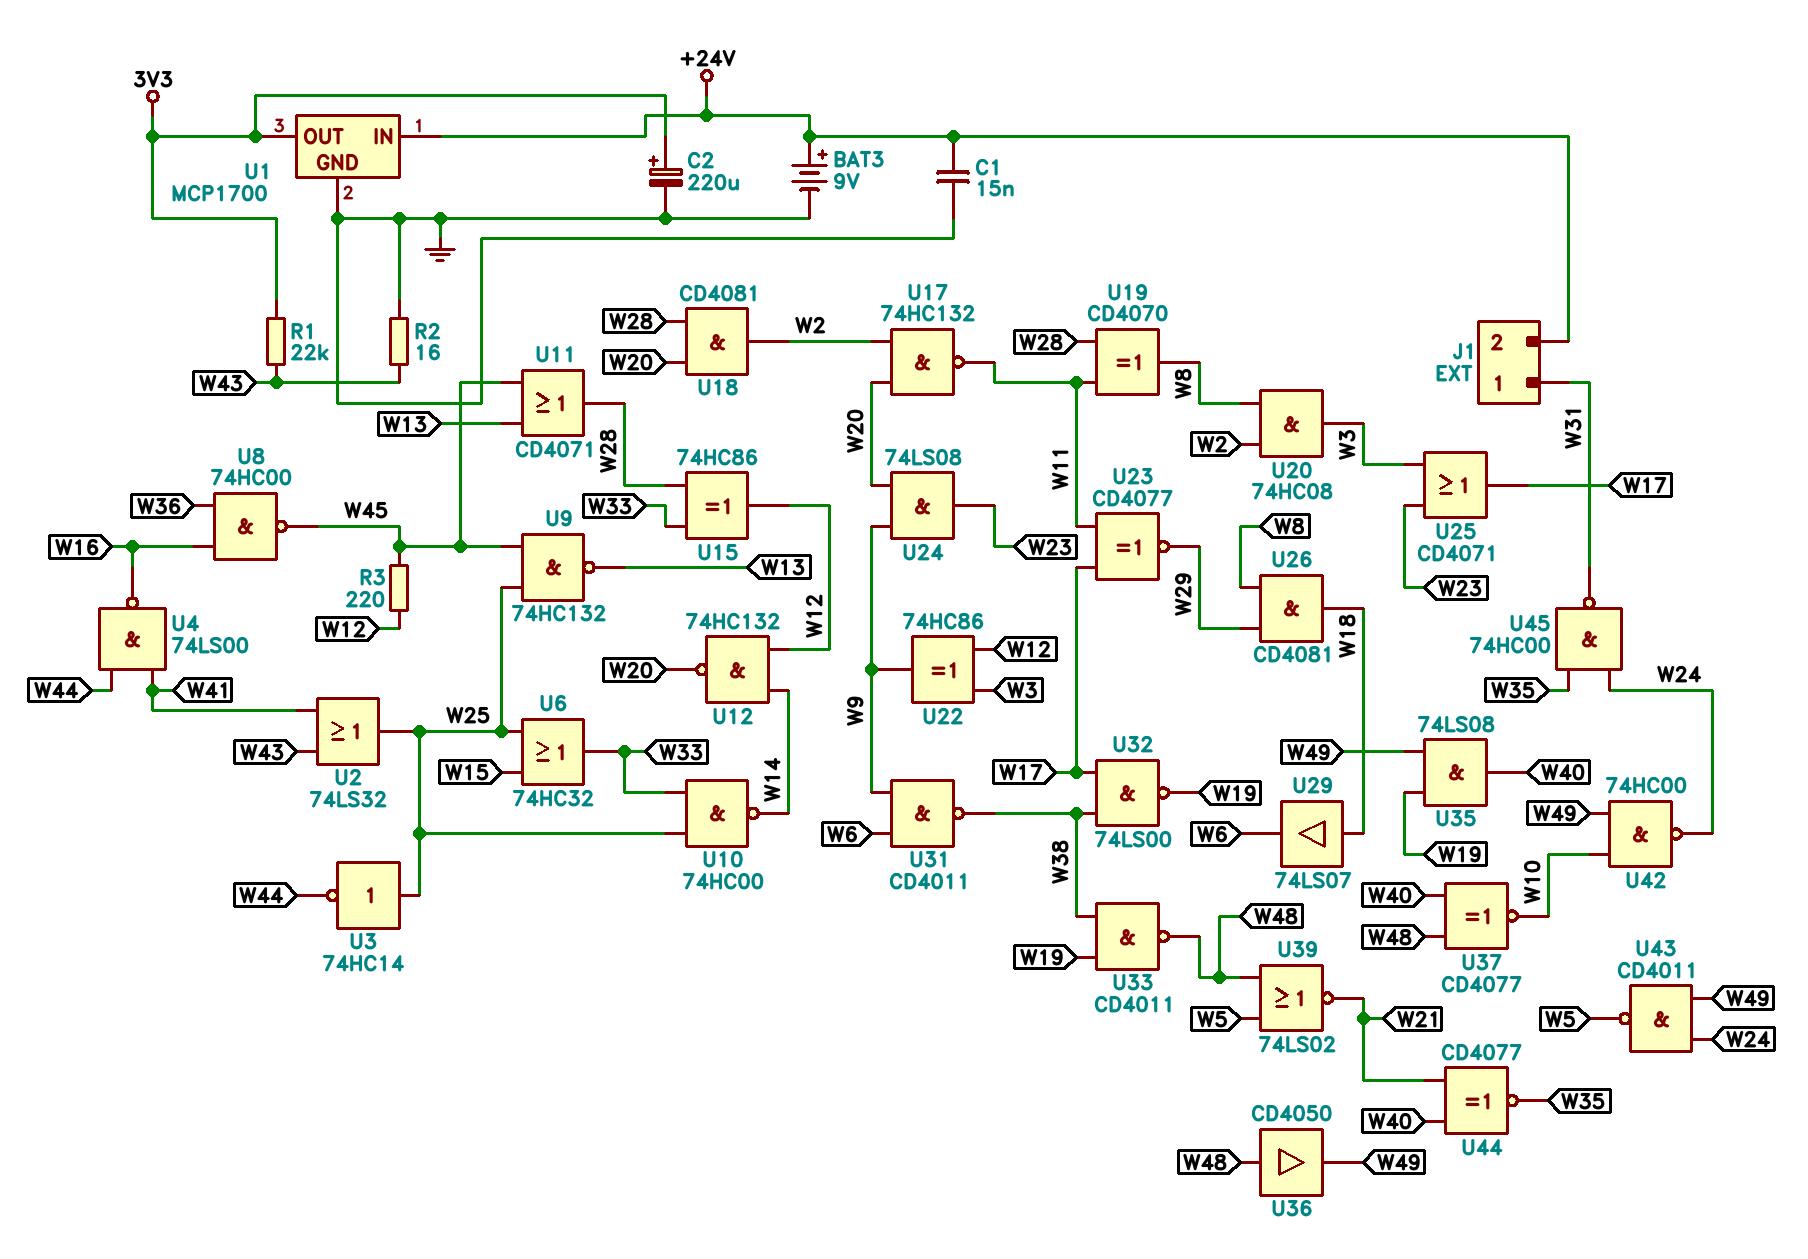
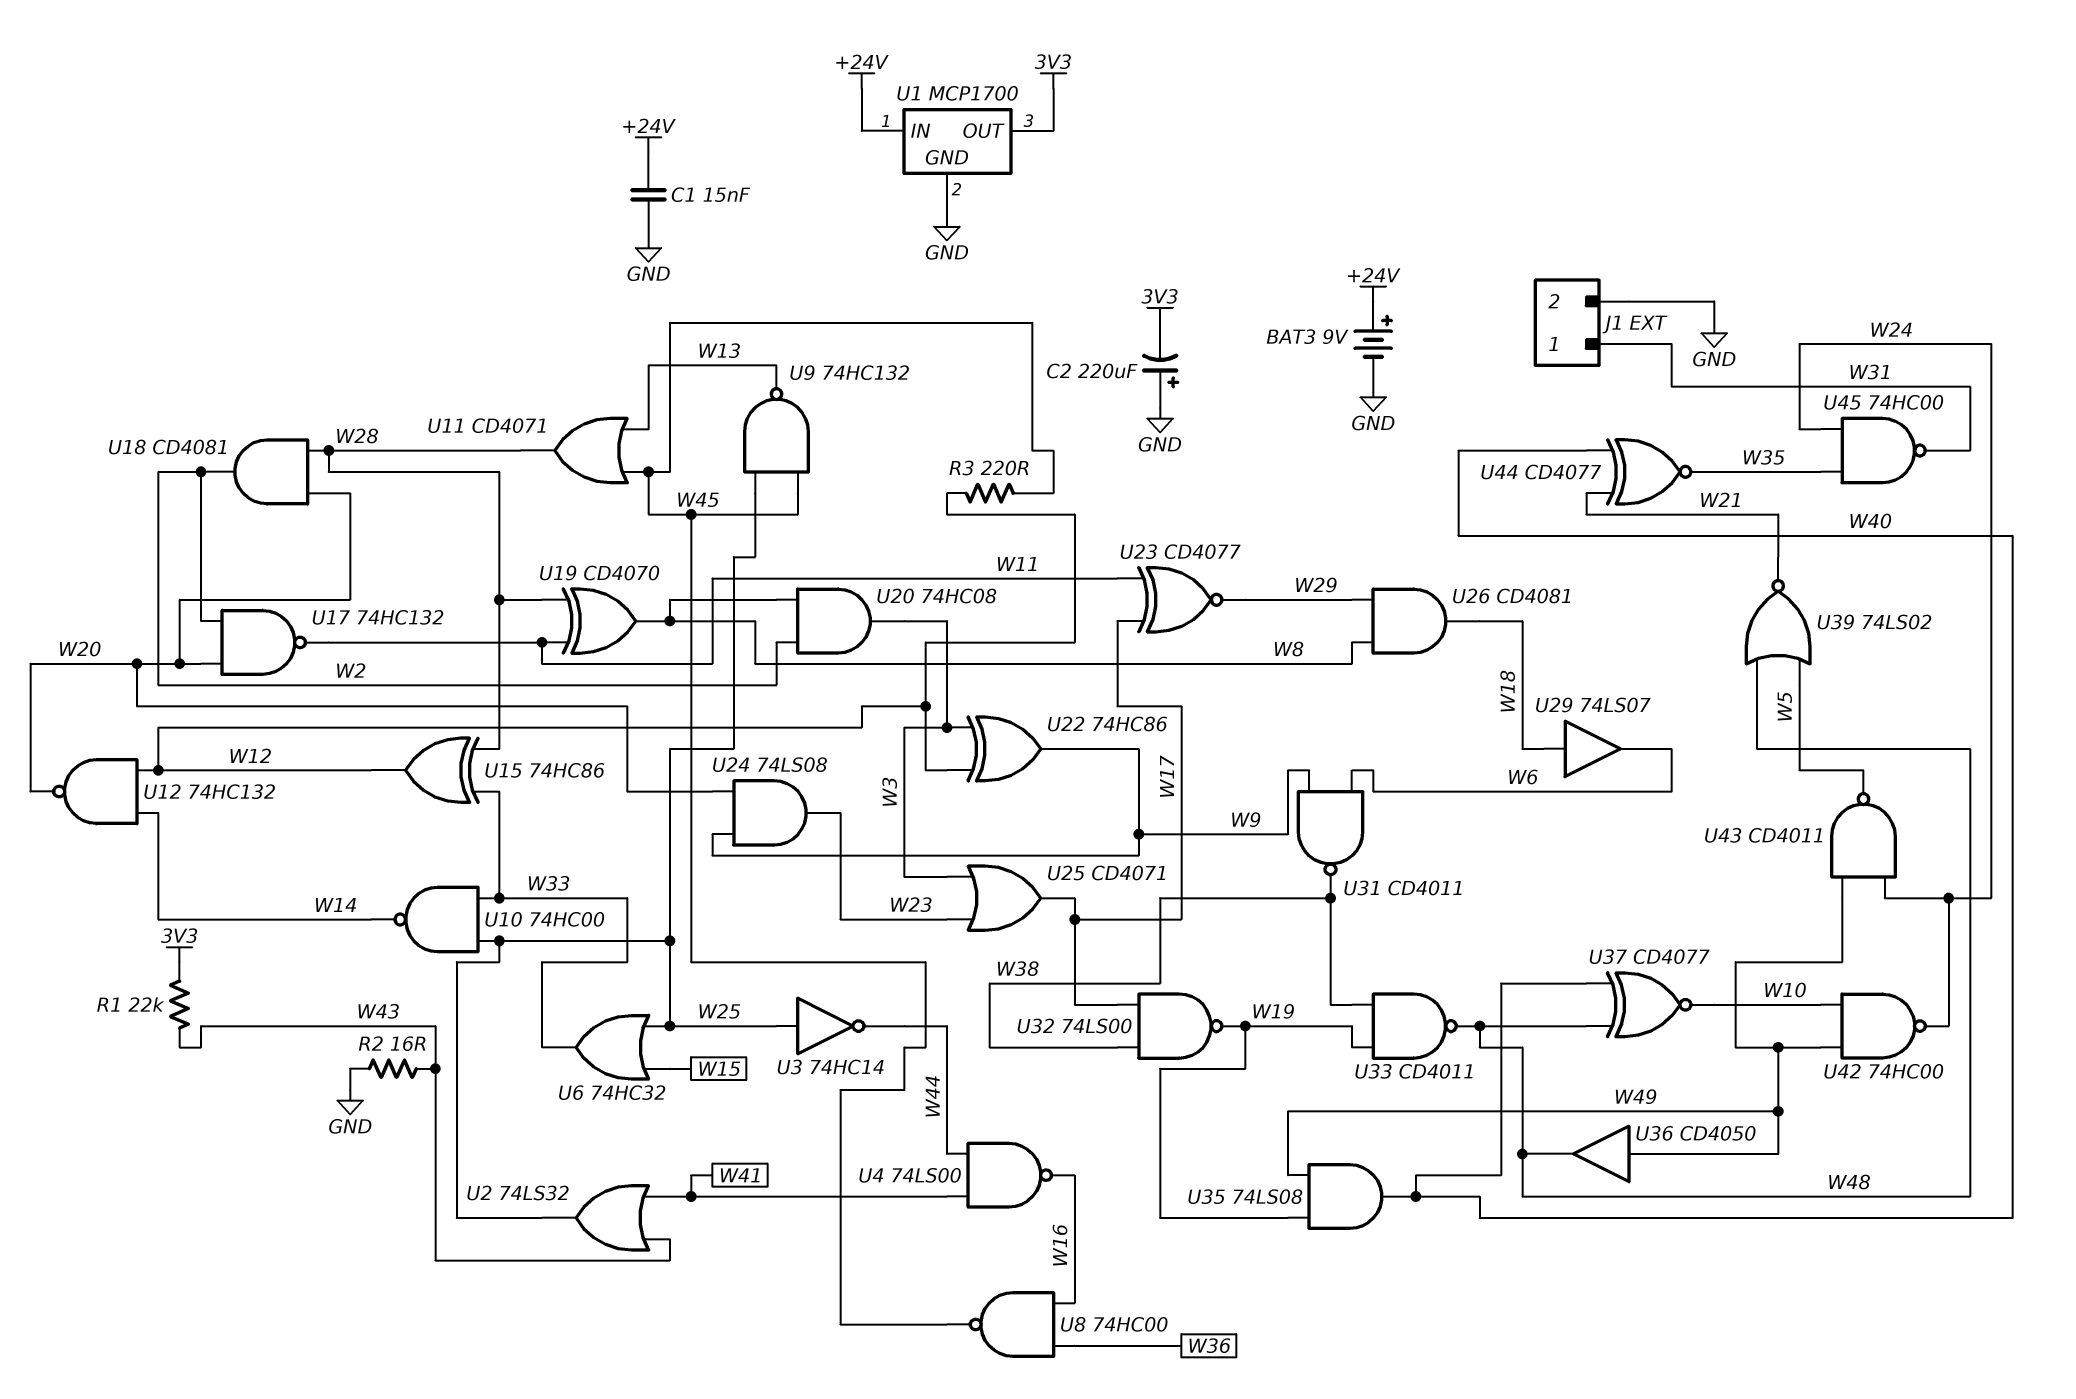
C2: 220uF (plus 3V3, minus GND) -> 220uF (plus GND, minus 3V3)
J1 pin 2: +24V -> GND
U36: buffer CD4050 (in W48, out W49) -> buffer CD4050 (in W49, out W48)

